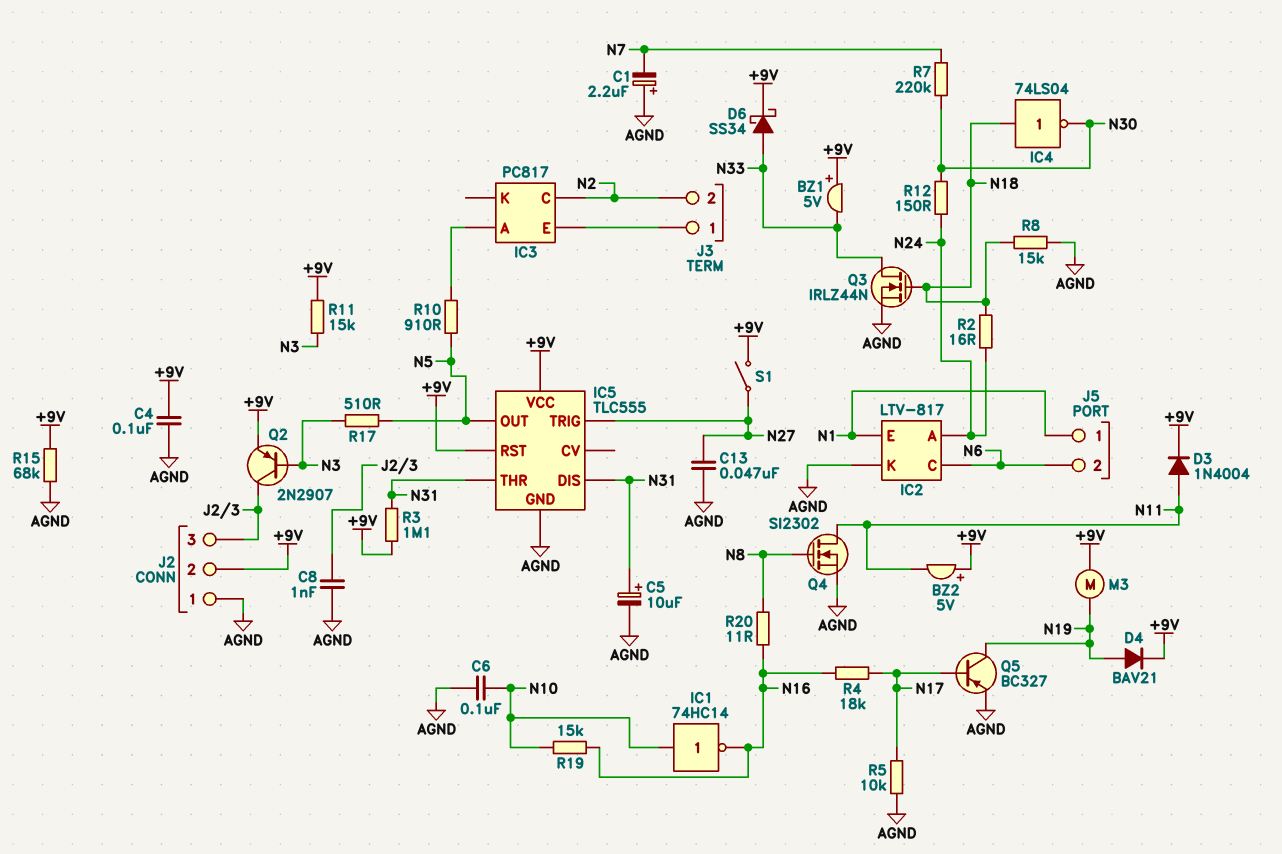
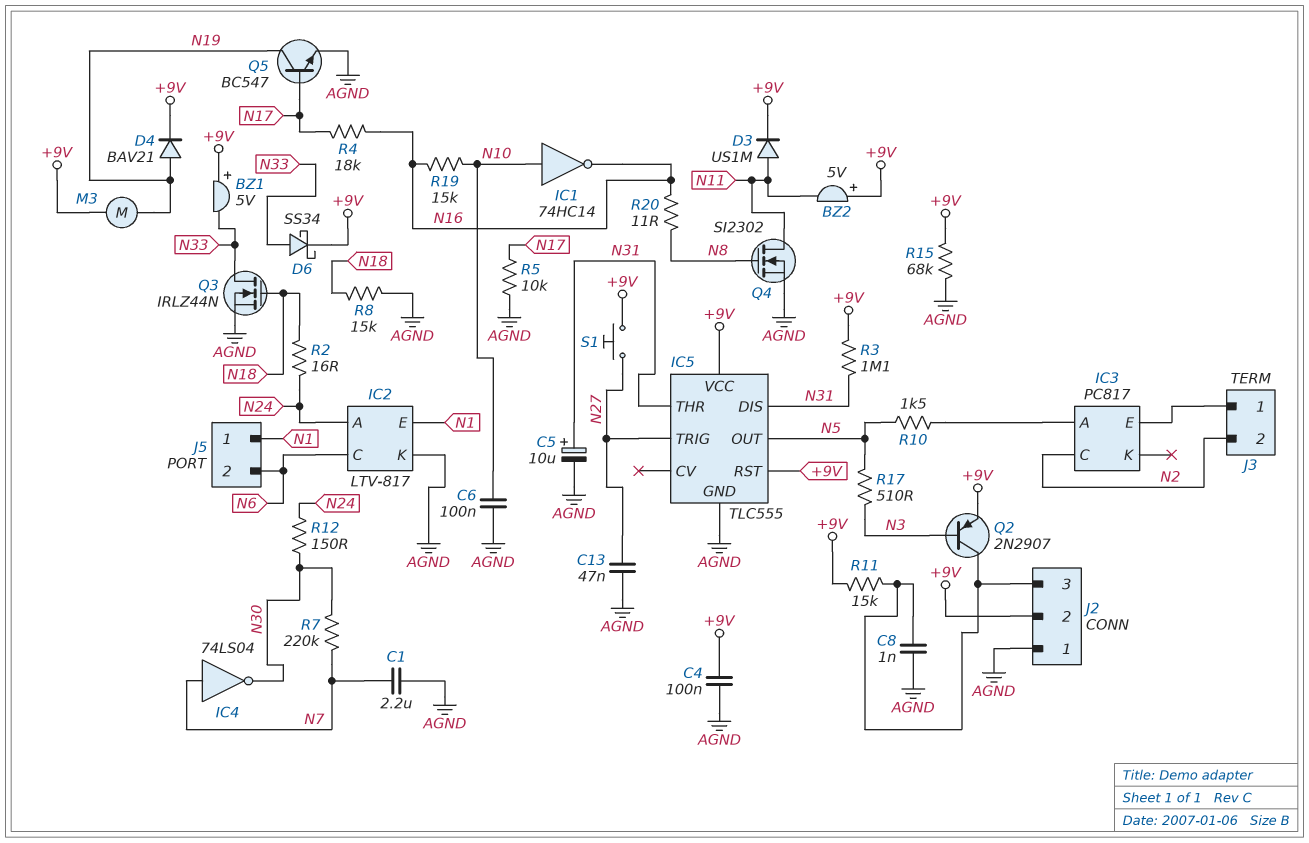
C1: 2.2uF (plus AGND, minus N7) -> 2.2uF (AGND, N7)
D3: diode 1N4004 (A N11, K +9V) -> diode US1M (A N11, K +9V)
IC4: NOT 74LS04 (in N18, out N30) -> NOT 74LS04 (in N7, out N30)
Q5: PNP BC327 (B N17, C N19, E AGND) -> NPN BC547 (B N17, C N19, E AGND)
R10: 910 (IC3/A, N5) -> 1.5k (IC3/A, N5)
R11: 15k (+9V, N3) -> 15k (+9V, J2/3)
S1: switch (+9V, N27) -> button (+9V, N27)

